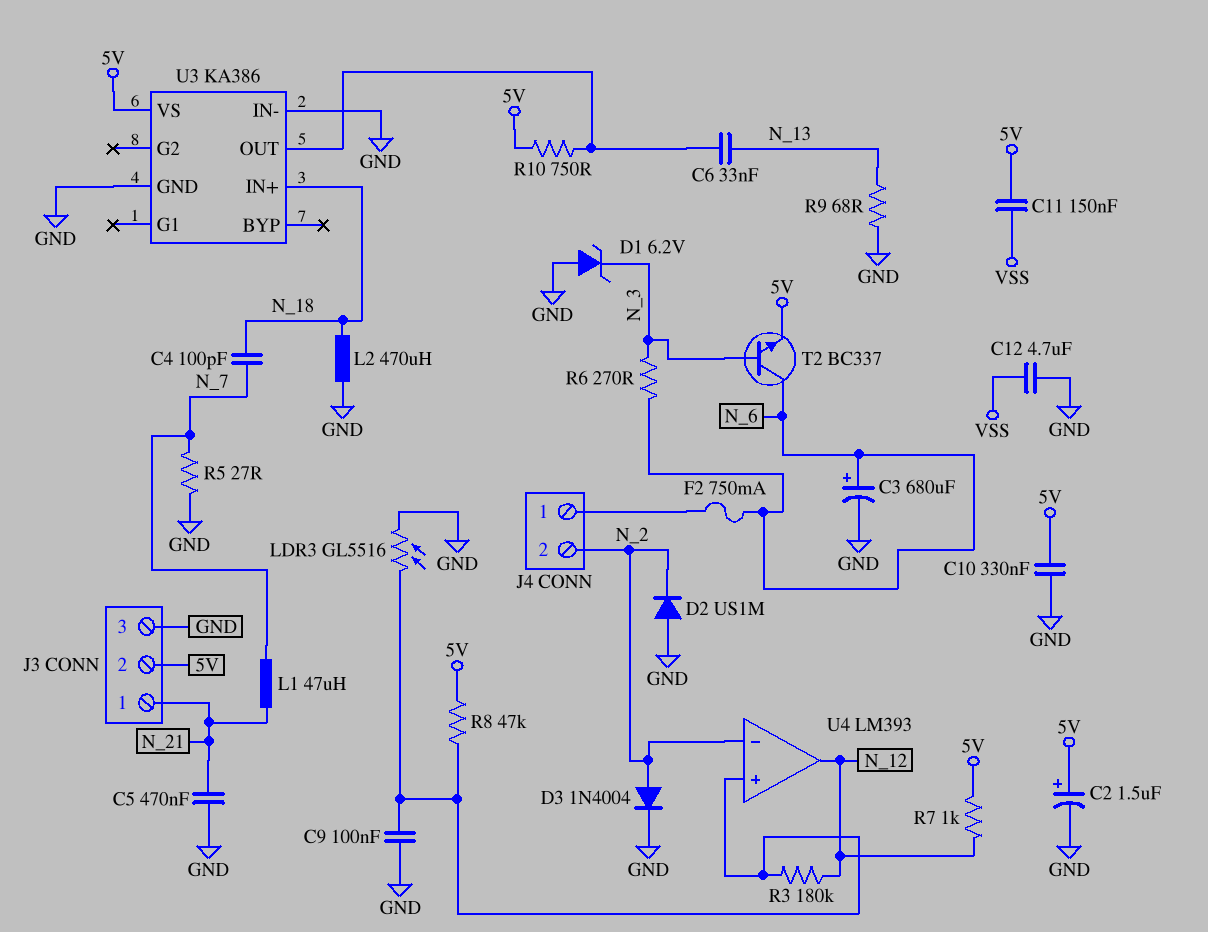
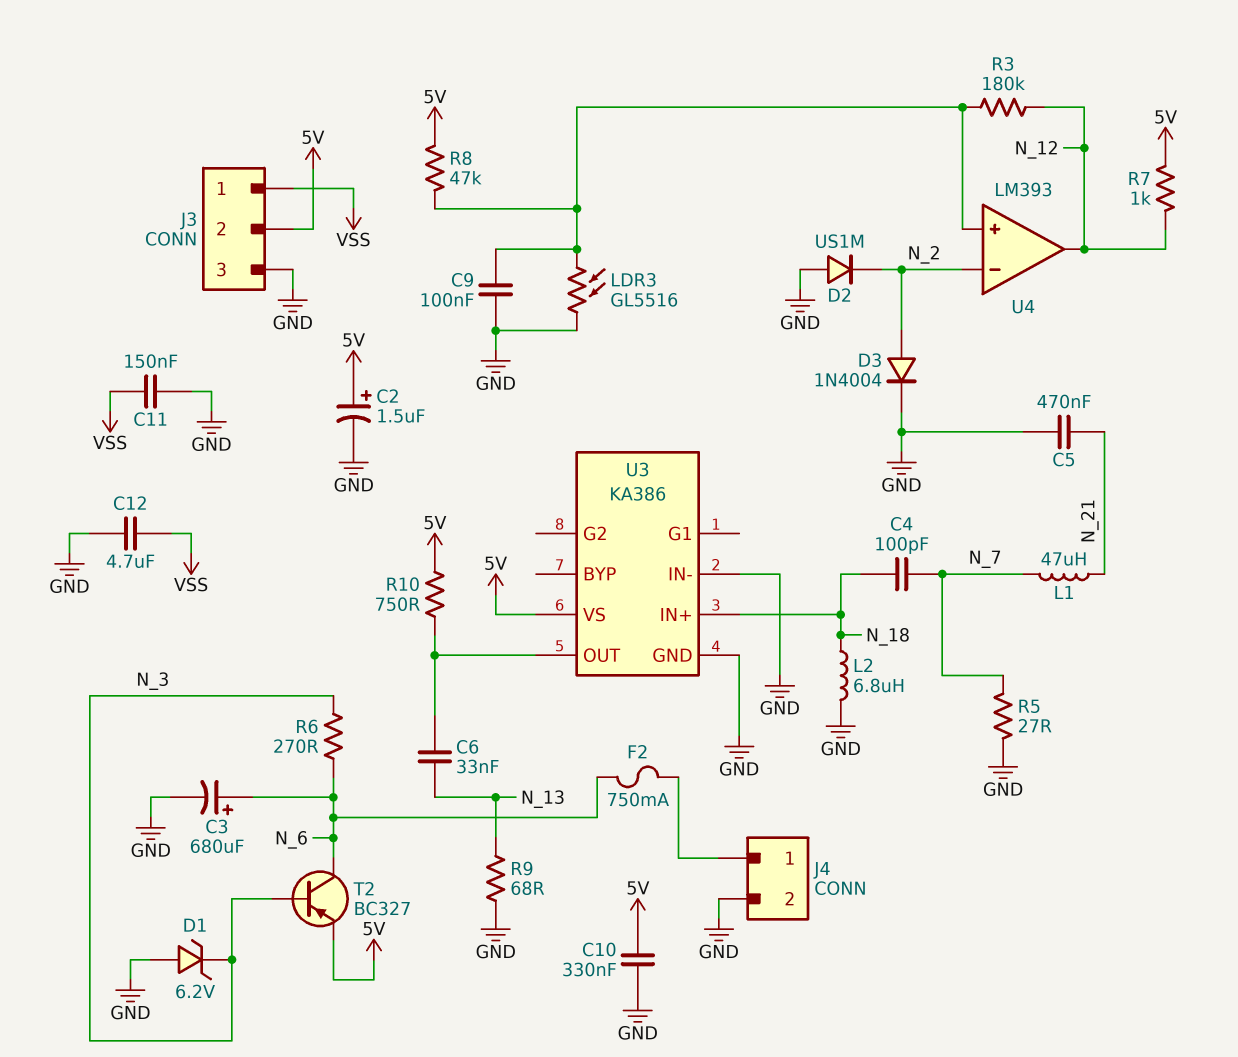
C11: 150nF (5V, VSS) -> 150nF (GND, VSS)
J3 pin 1: N_21 -> VSS
J4 pin 2: N_2 -> GND
L2: 470uH (GND, N_18) -> 6.8uH (GND, N_18)
T2: NPN BC337 (B N_3, C N_6, E 5V) -> PNP BC327 (B N_3, C N_6, E 5V)

